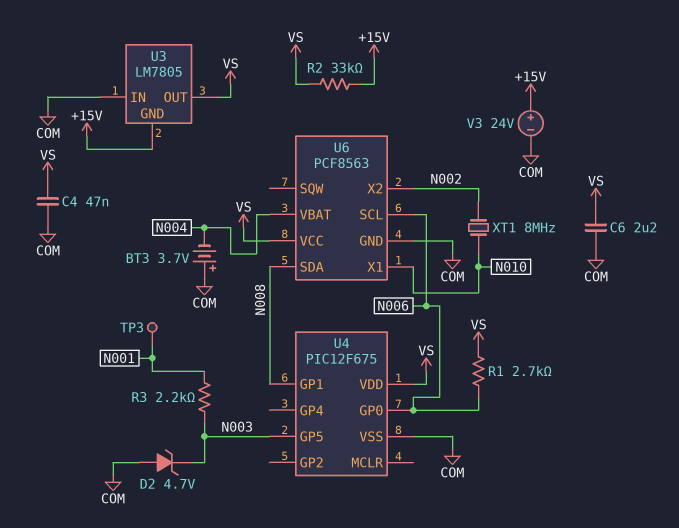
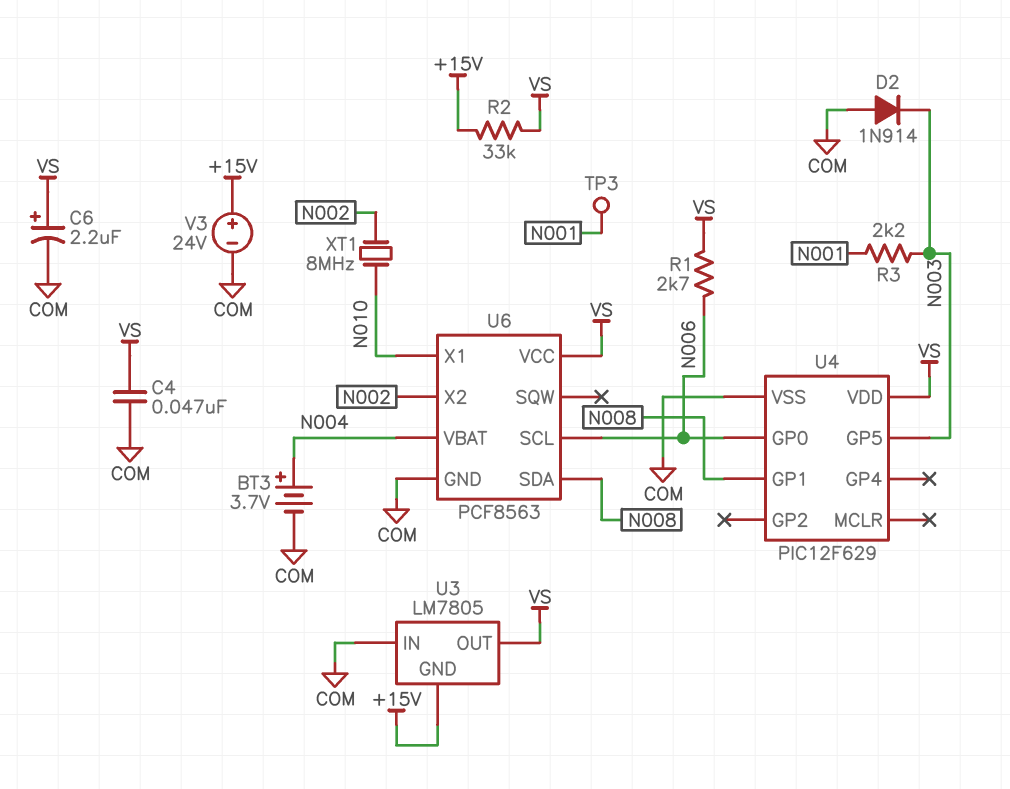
BT3: 3.7V (plus COM, minus N004) -> 3.7V (plus N004, minus COM)
C6: 2.2uF (COM, VS) -> 2.2uF (plus VS, minus COM)
D2: zener 4.7V (A COM, K N003) -> diode 1N914 (A COM, K N003)
U4: PIC12F675 -> PIC12F629

